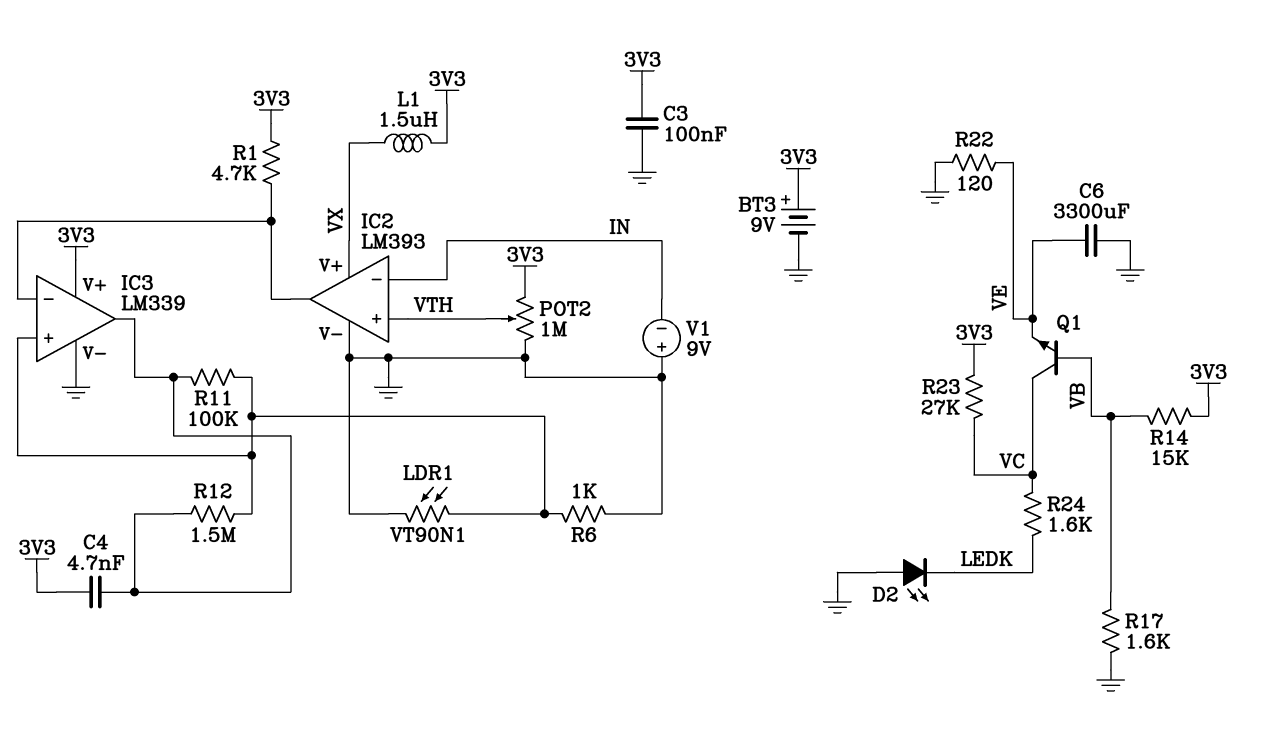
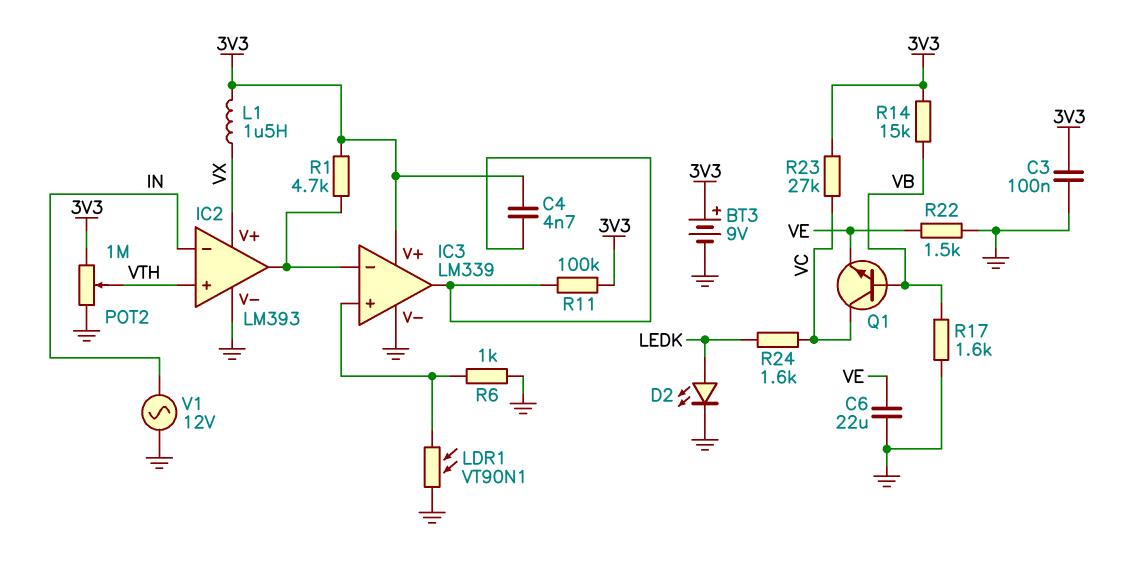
C6: 3300uF (GND, VE) -> 22uF (GND, VE)
D2: LED (A GND, K LEDK) -> LED (A LEDK, K GND)
R11: 100k (IC3/in+, IC3/out) -> 100k (3V3, IC3/out)
R12: 1.5M (IC3/in+, IC3/out) -> none
R22: 120 (GND, VE) -> 1.5k (GND, VE)
V1: 9V (plus GND, minus IN) -> AC 12V (GND, IN)

